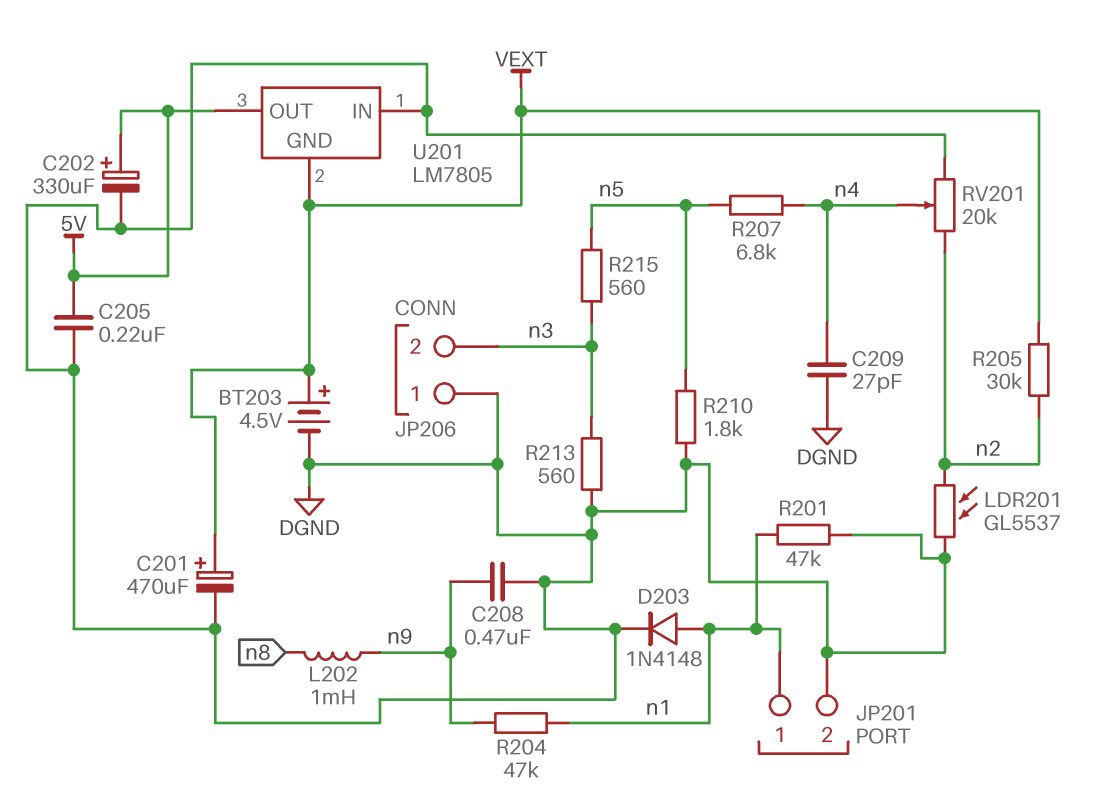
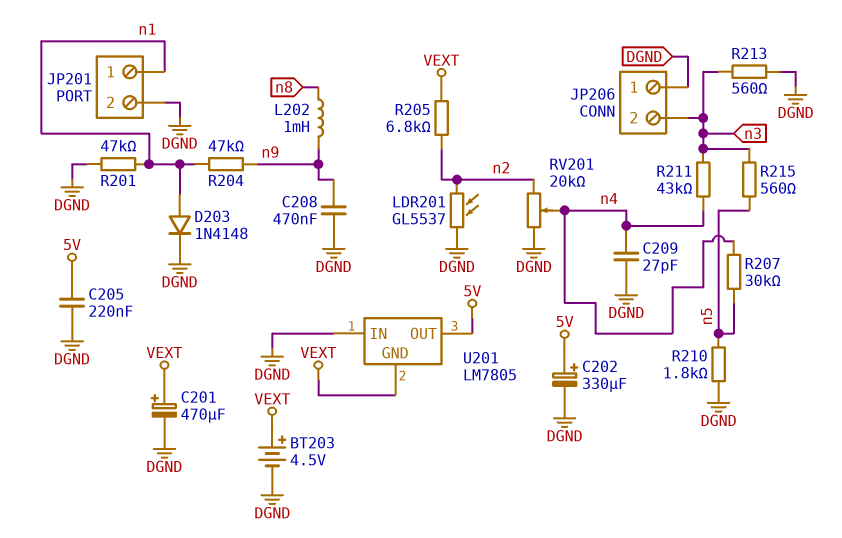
R205: 30k (VEXT, n2) -> 6.8k (VEXT, n2)
R207: 6.8k (n4, n5) -> 30k (n4, n5)
R211: none -> 43k (n3, n4)

